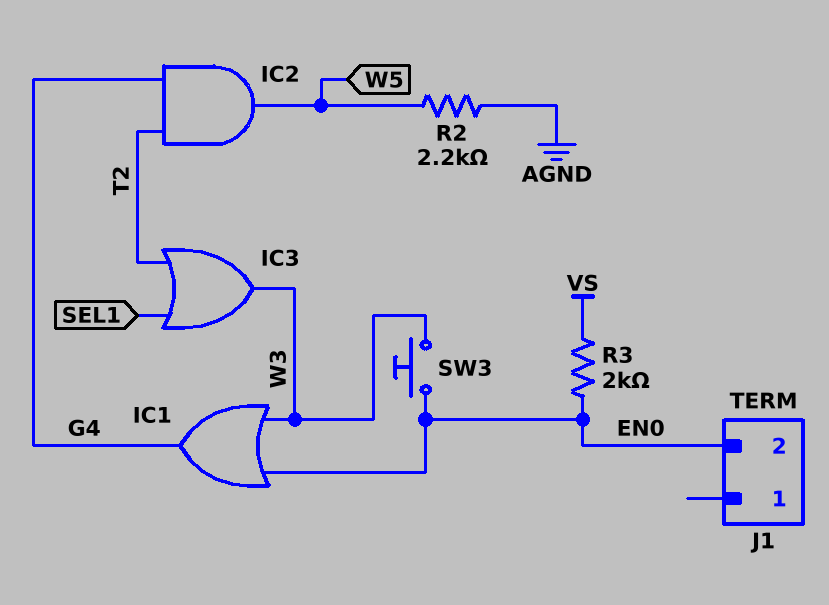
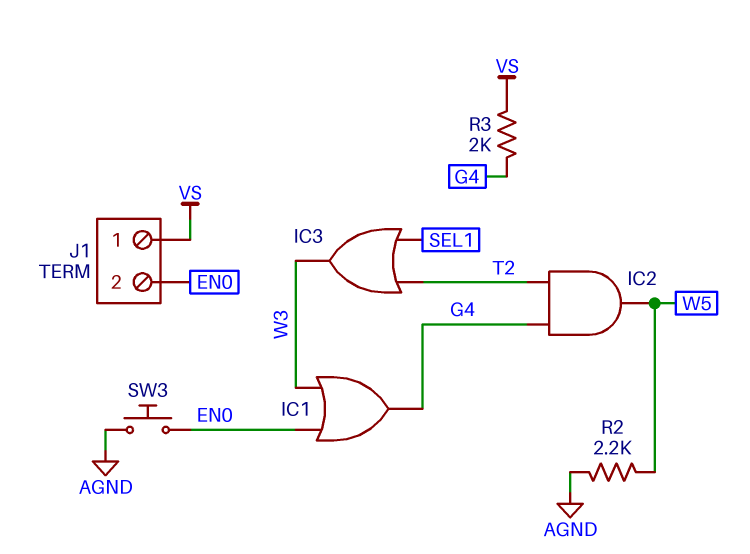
J1 pin 1: none -> VS
R3: 2k (EN0, VS) -> 2k (G4, VS)
SW3: button (EN0, W3) -> button (AGND, EN0)

